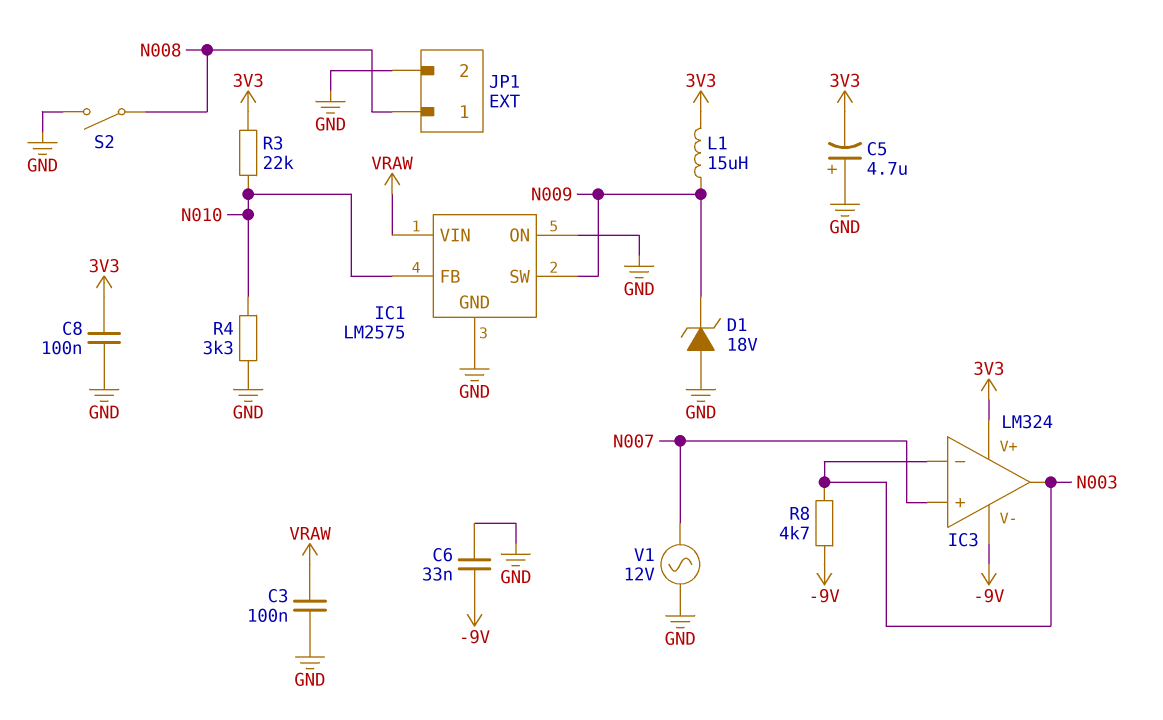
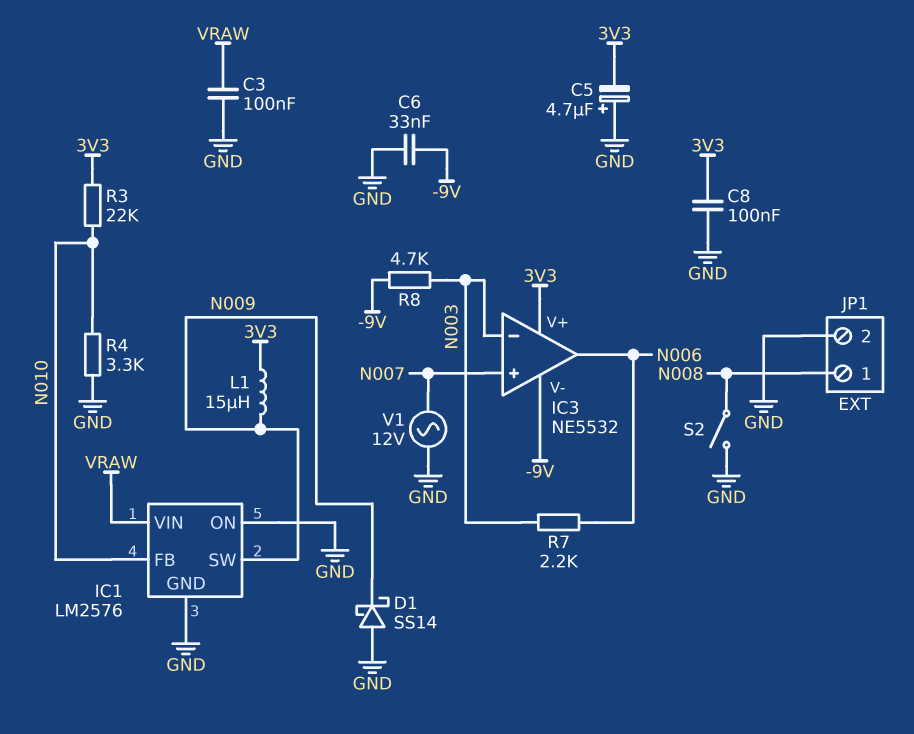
D1: zener 18V (A GND, K N009) -> schottky SS14 (A GND, K N009)
IC1: LM2575 -> LM2576
IC3: LM324 -> NE5532
IC3 pin out: N003 -> N006
R7: none -> 2.2k (N003, N006)

